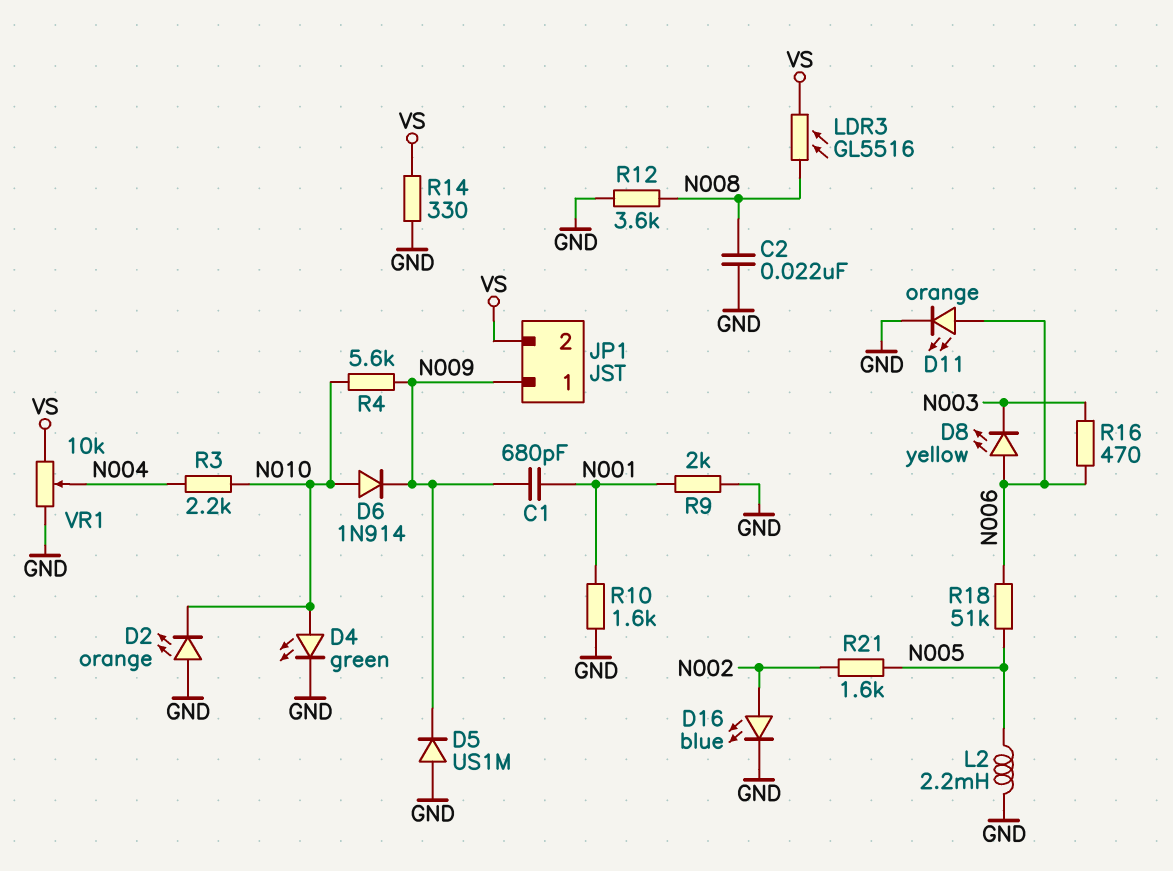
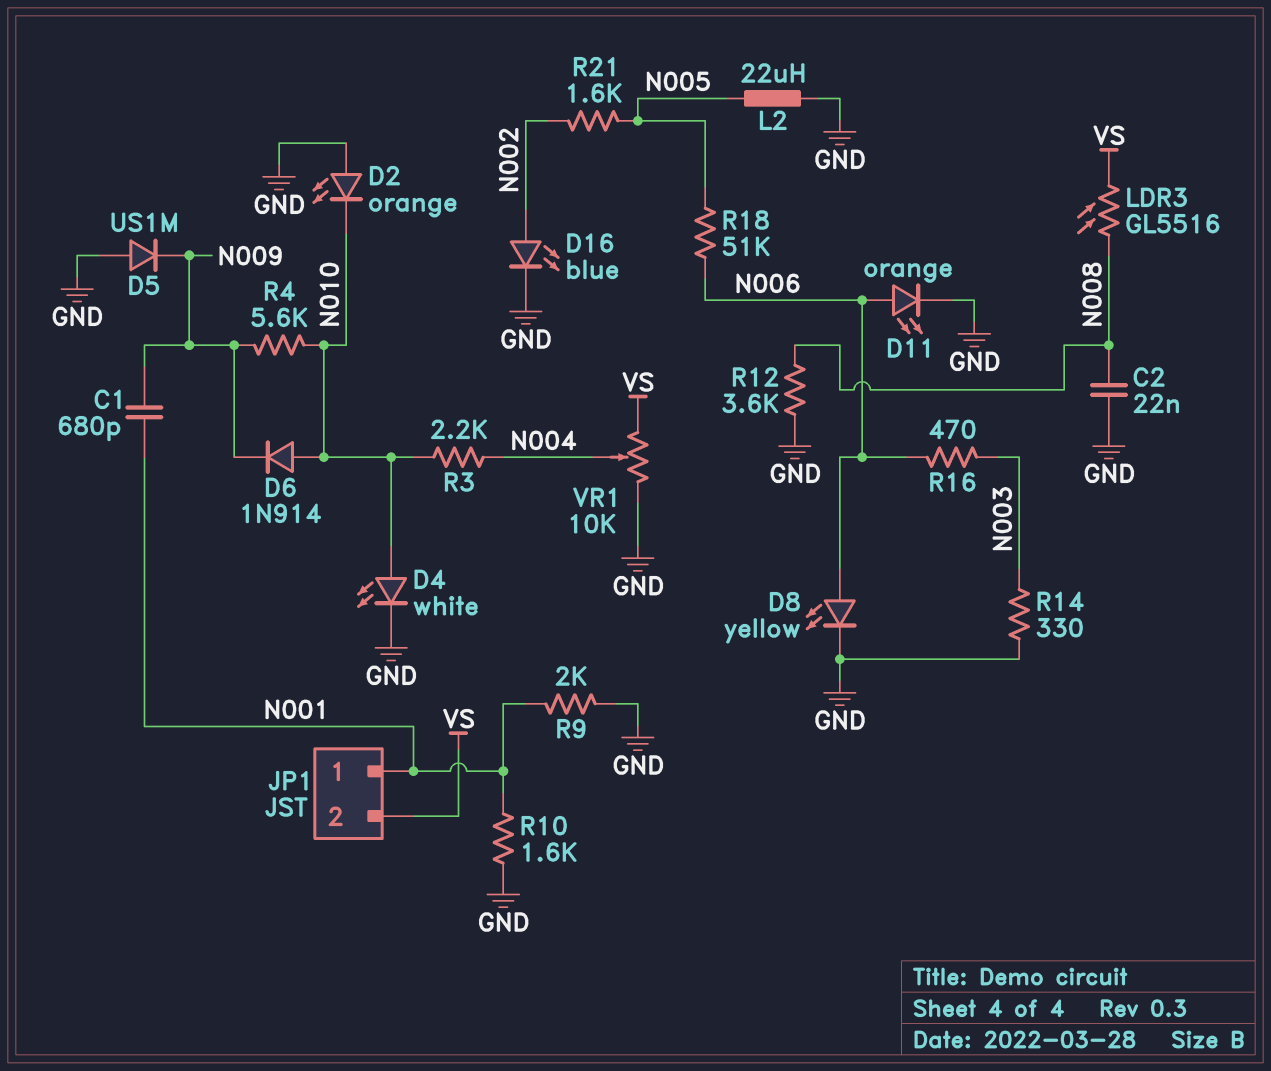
D4: LED green (A N010, K GND) -> LED white (A N010, K GND)
D8: LED yellow (A N006, K N003) -> LED yellow (A N006, K GND)
JP1 pin 1: N009 -> N001
L2: 2.2mH (GND, N005) -> 22uH (GND, N005)
R14: 330 (GND, VS) -> 330 (GND, N003)

